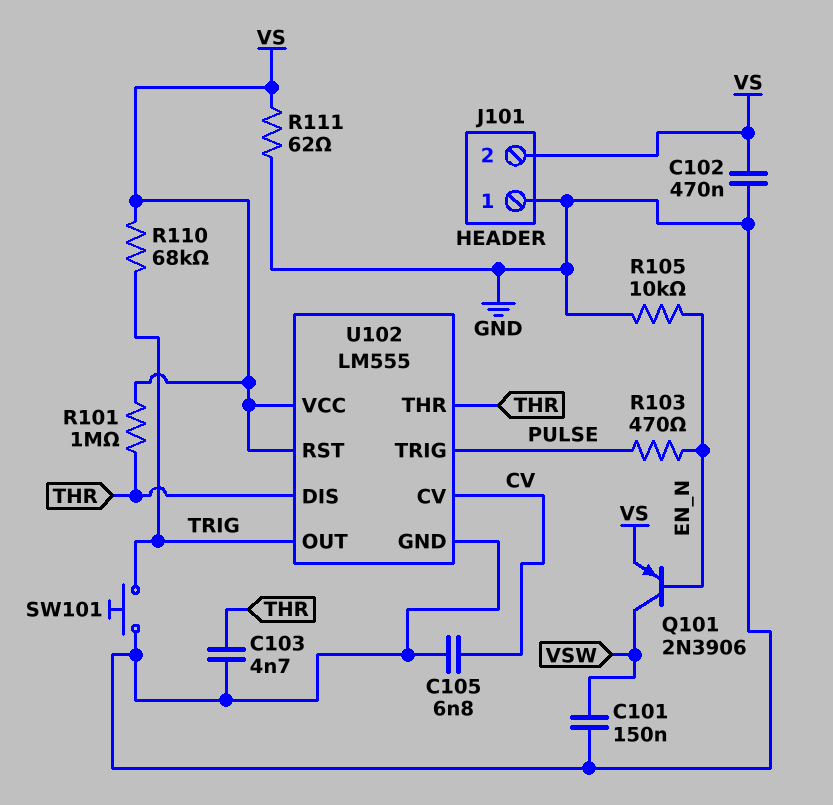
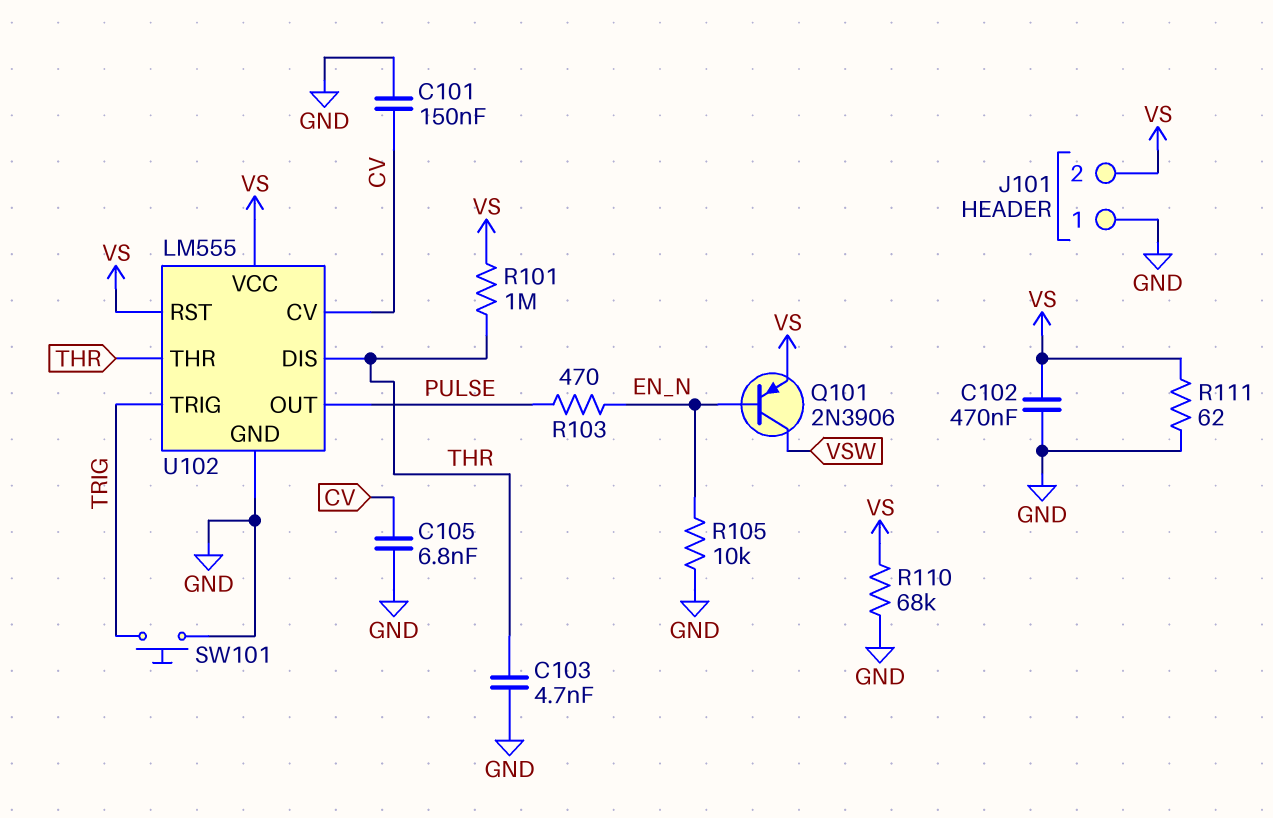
C101: 150nF (GND, VSW) -> 150nF (CV, GND)
R110: 68k (TRIG, VS) -> 68k (GND, VS)
U102 pin OUT: TRIG -> PULSE
U102 pin TRIG: PULSE -> TRIG

